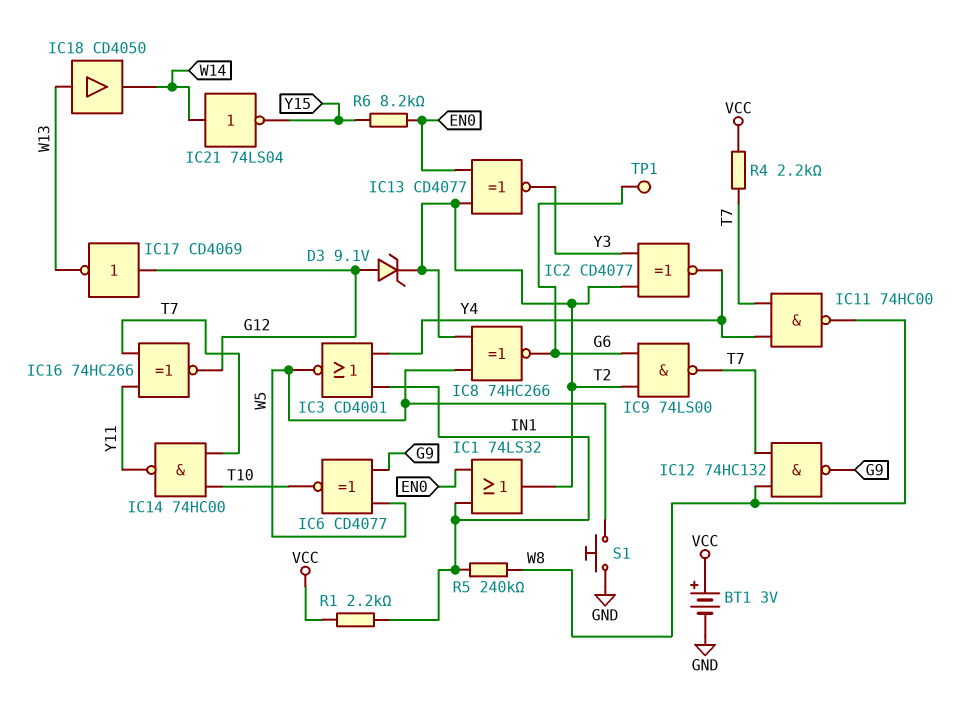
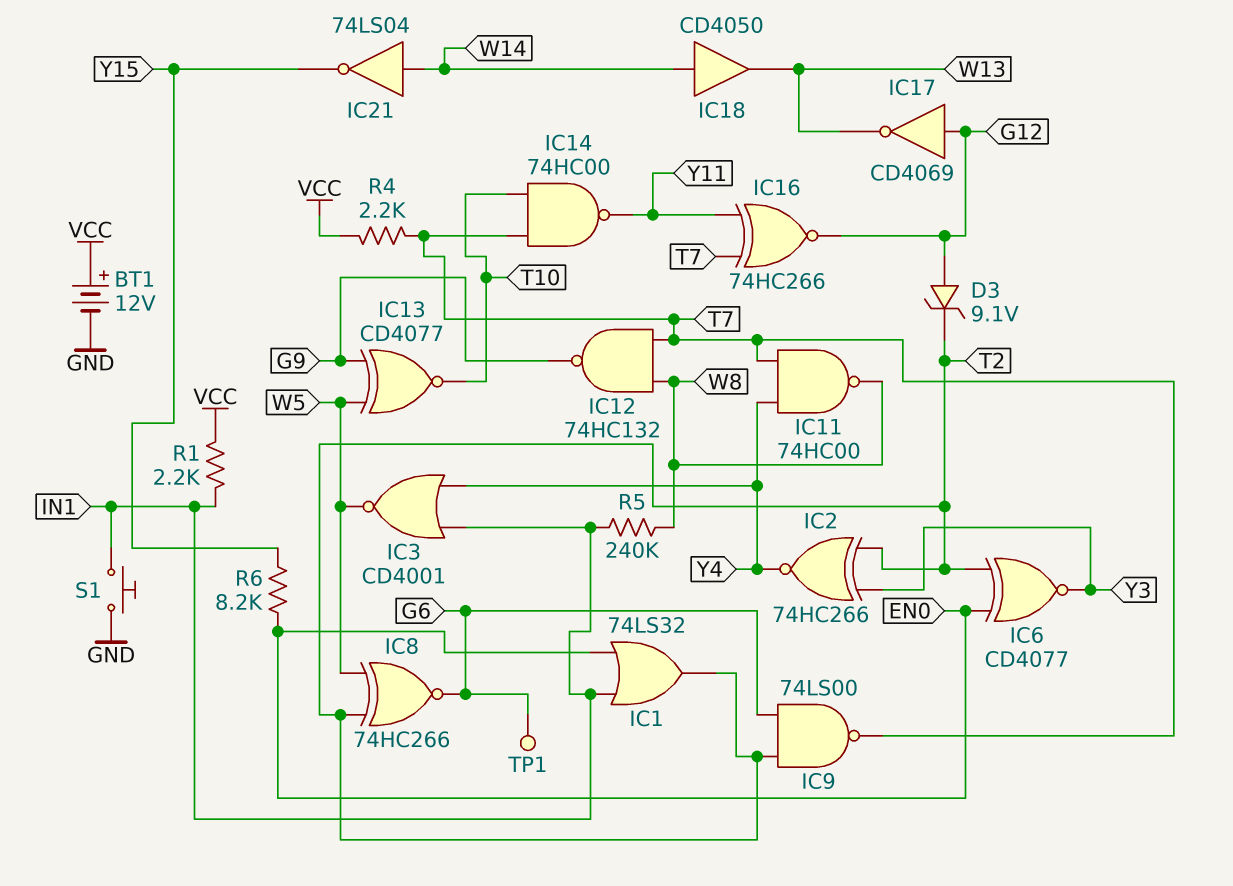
BT1: 3V (plus VCC, minus GND) -> 12V (plus VCC, minus GND)
IC2: XNOR CD4077 (in T2, in Y3, out Y4) -> XNOR 74HC266 (in T2, in Y3, out Y4)
IC6: XNOR CD4077 (in G9, in W5, out T10) -> XNOR CD4077 (in EN0, in T2, out Y3)
IC13: XNOR CD4077 (in EN0, in T2, out Y3) -> XNOR CD4077 (in G9, in W5, out T10)
IC18: buffer CD4050 (in W13, out W14) -> buffer CD4050 (in W14, out W13)
S1: button (GND, W5) -> button (GND, IN1)

